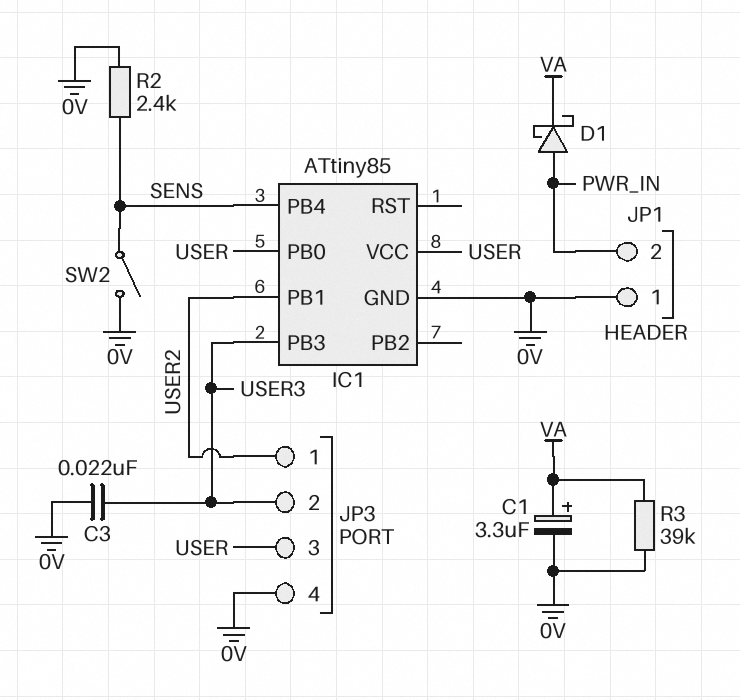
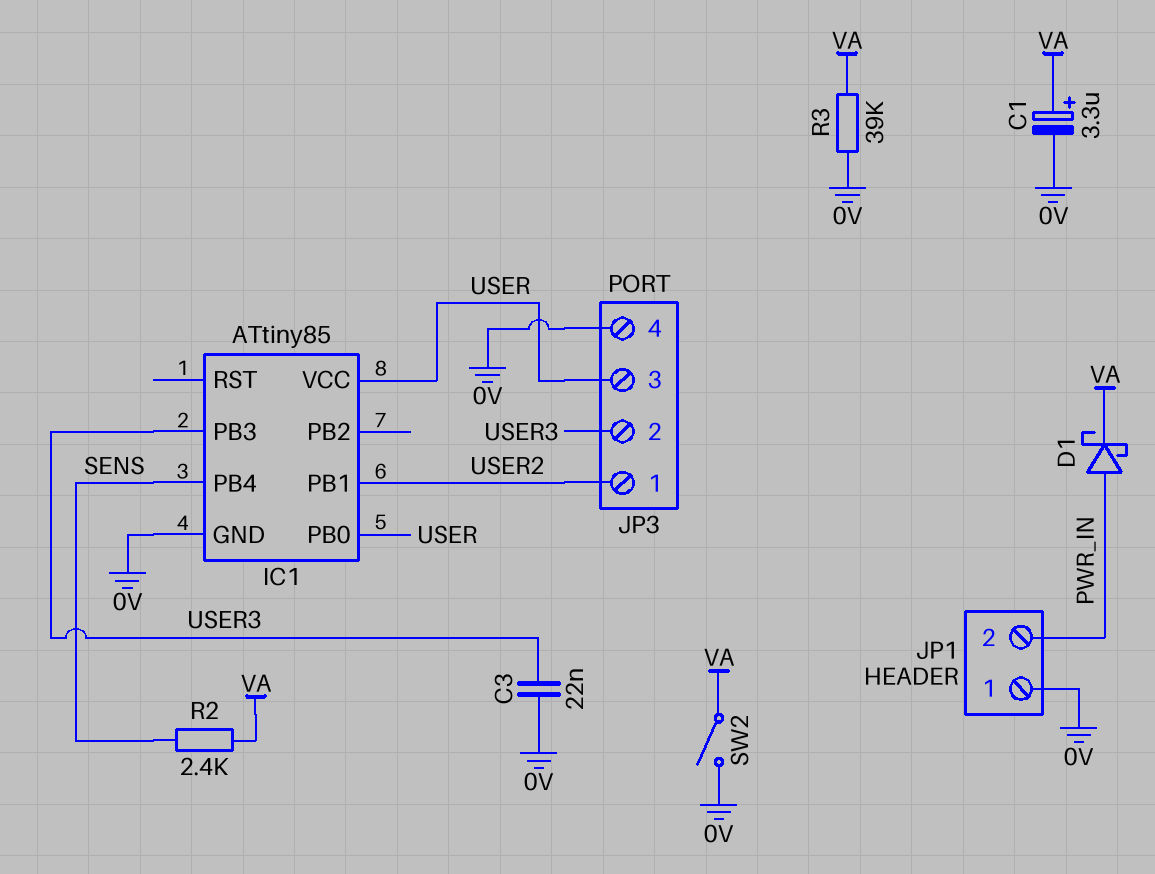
R2: 2.4k (0V, SENS) -> 2.4k (SENS, VA)
SW2: switch (0V, SENS) -> switch (0V, VA)

